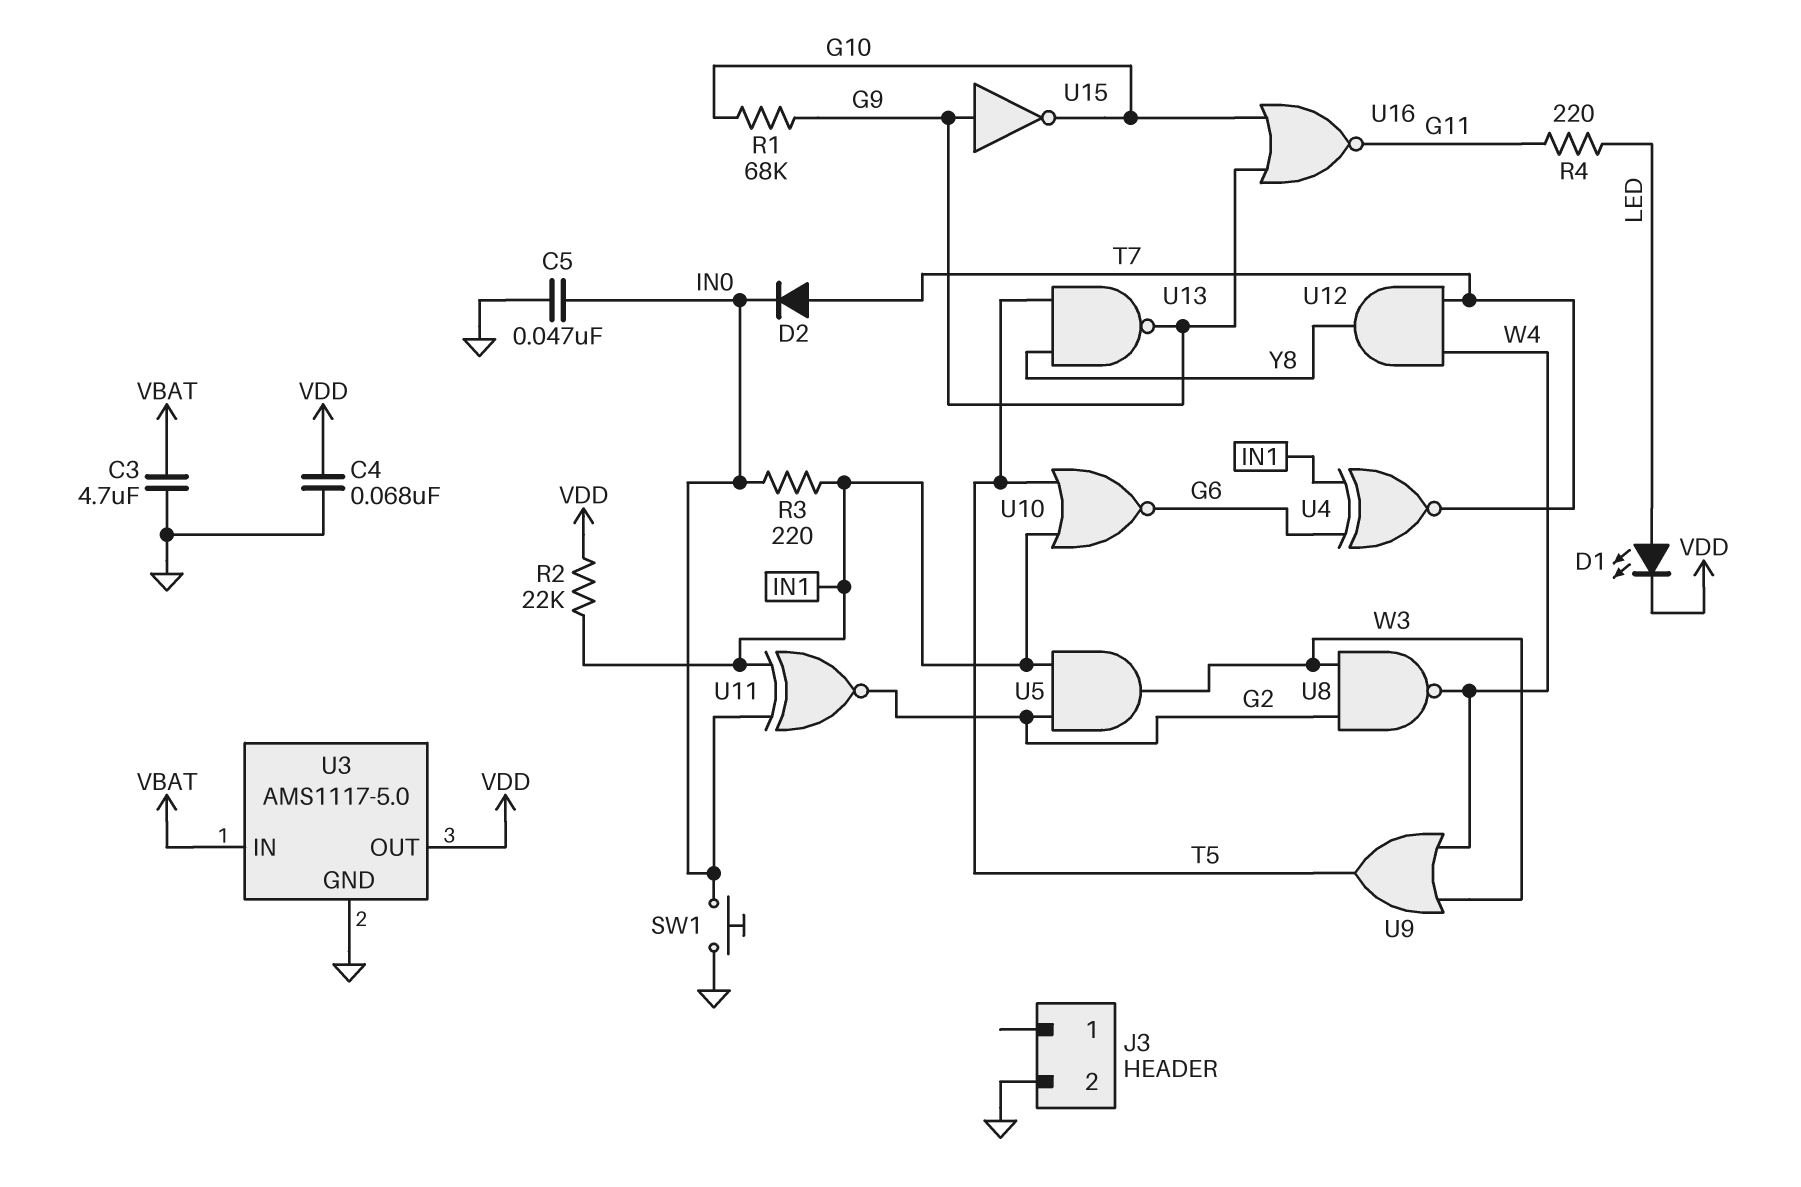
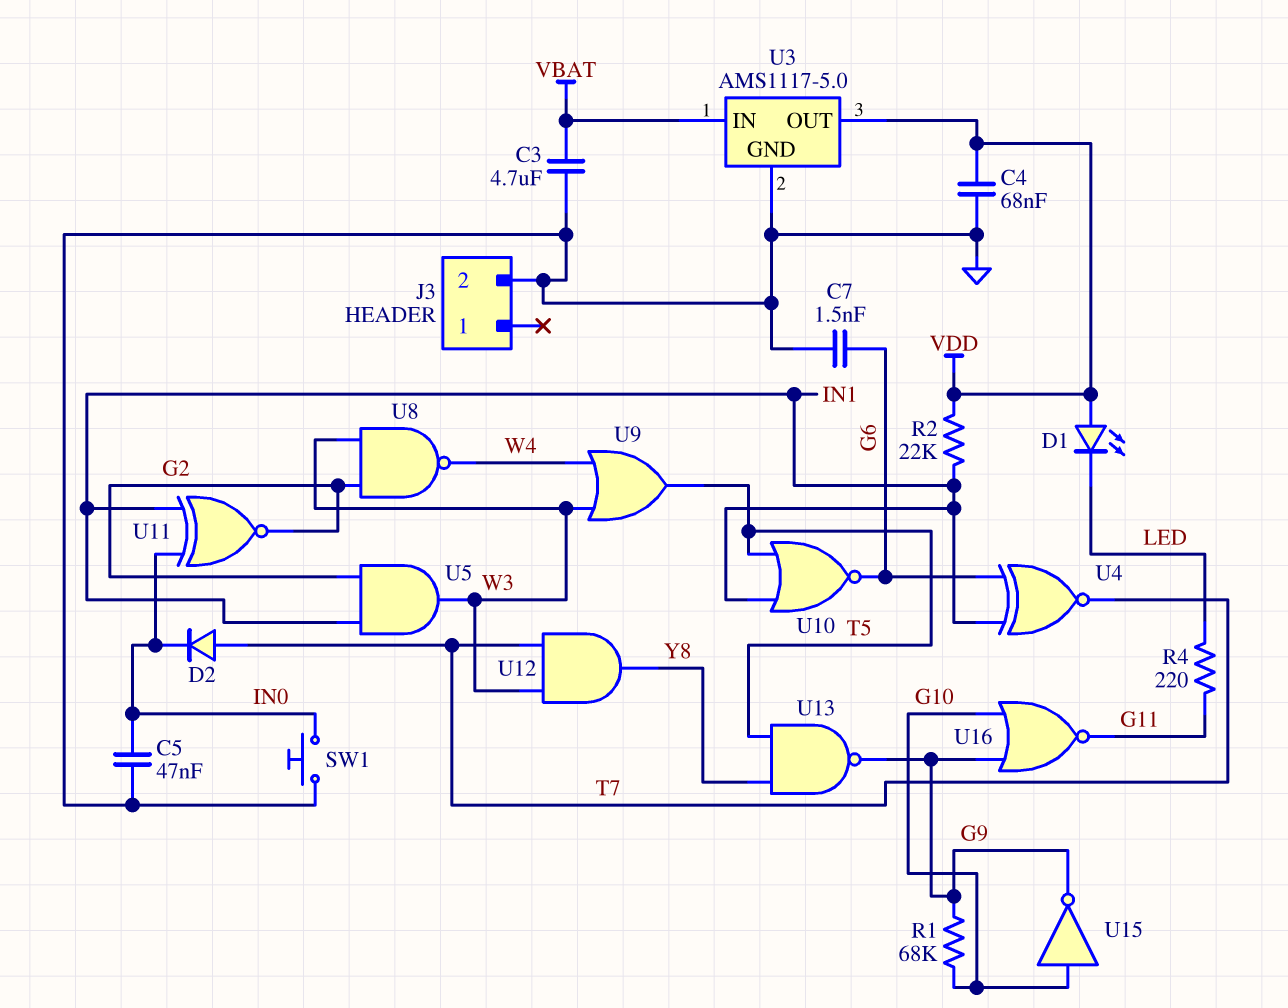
C7: none -> 1.5nF (G6, GND)
D1: LED (A LED, K VDD) -> LED (A VDD, K LED)
R3: 220 (IN0, IN1) -> none
U12: AND (in T7, in W4, out Y8) -> AND (in T7, in W3, out Y8)
U15: NOT (in G9, out G10) -> NOT (in G10, out G9)

